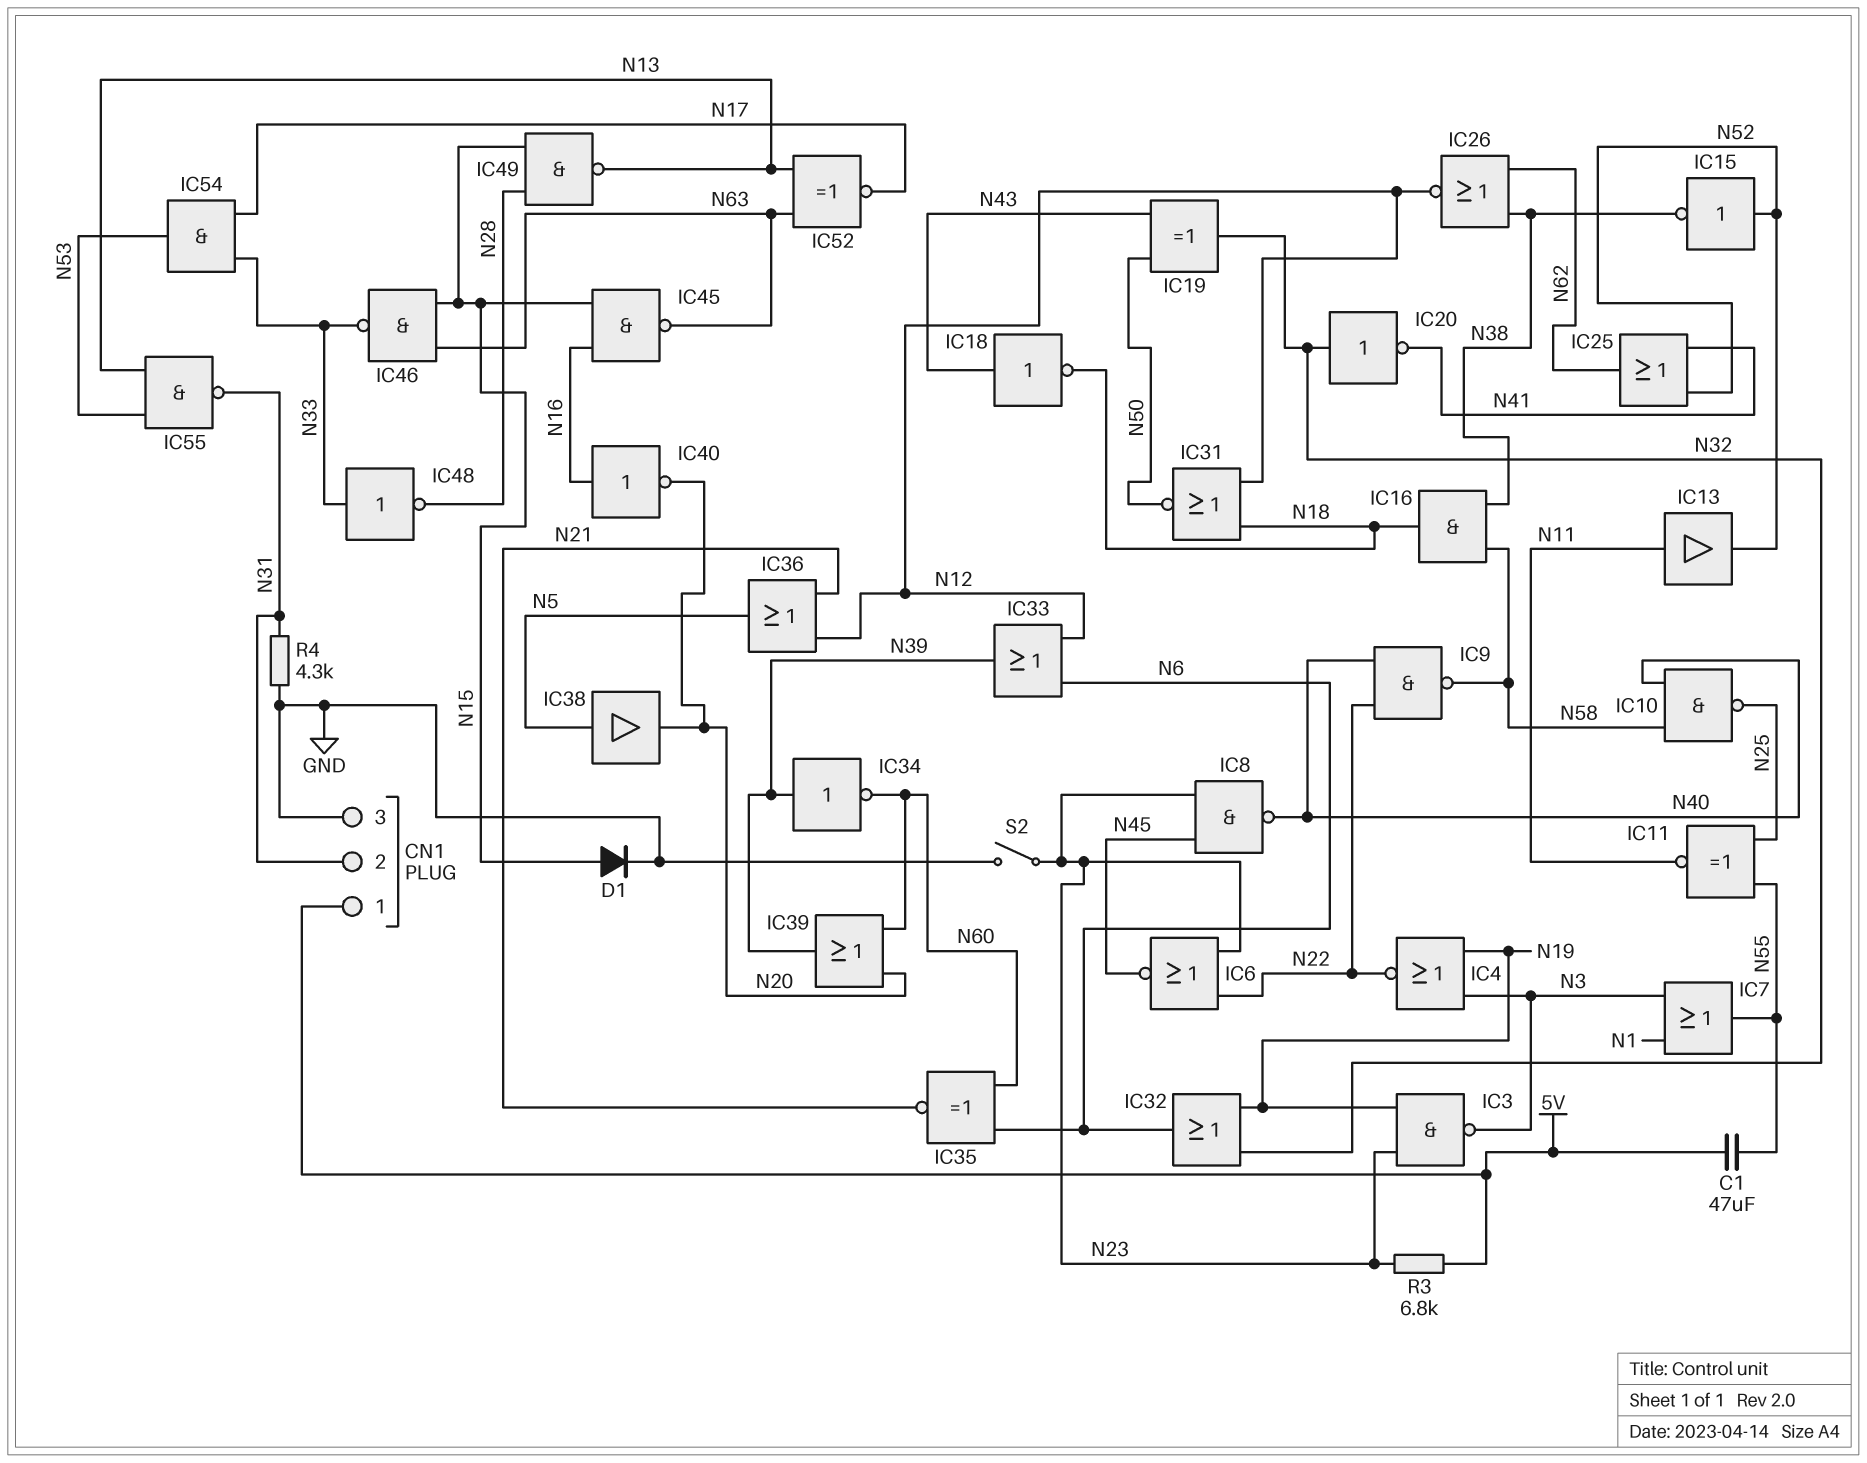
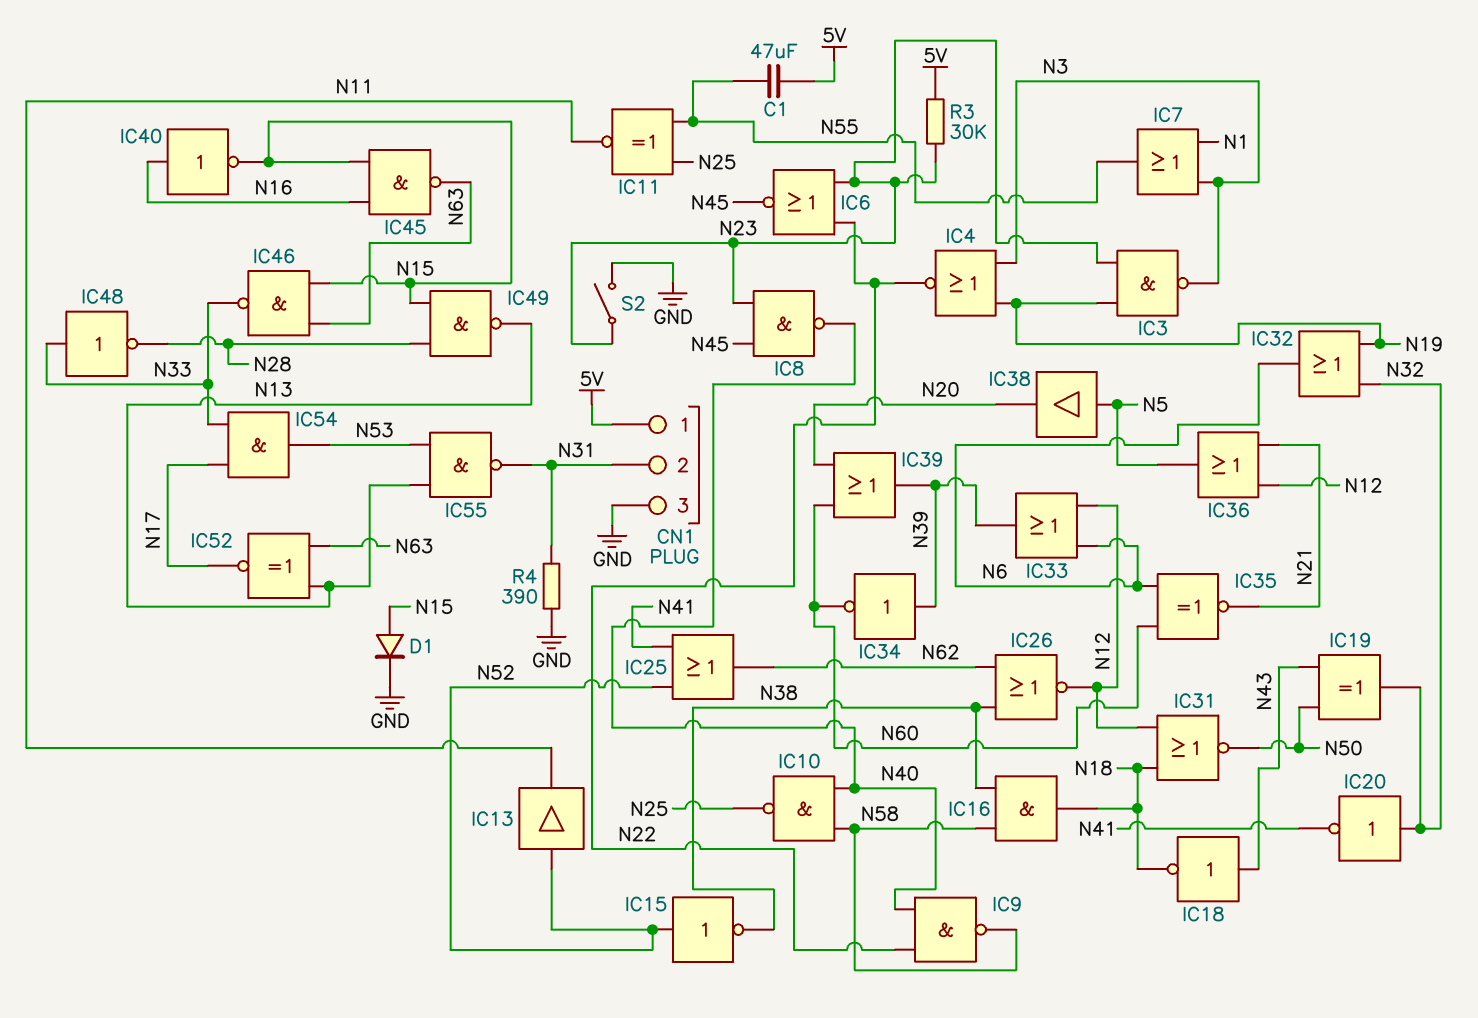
IC13: buffer (in N11, out N52) -> buffer (in N52, out N11)
IC40: NOT (in N16, out N20) -> NOT (in N16, out N15)
R3: 6.8k (5V, N23) -> 30k (5V, N23)
R4: 4.3k (GND, N31) -> 390 (GND, N31)

